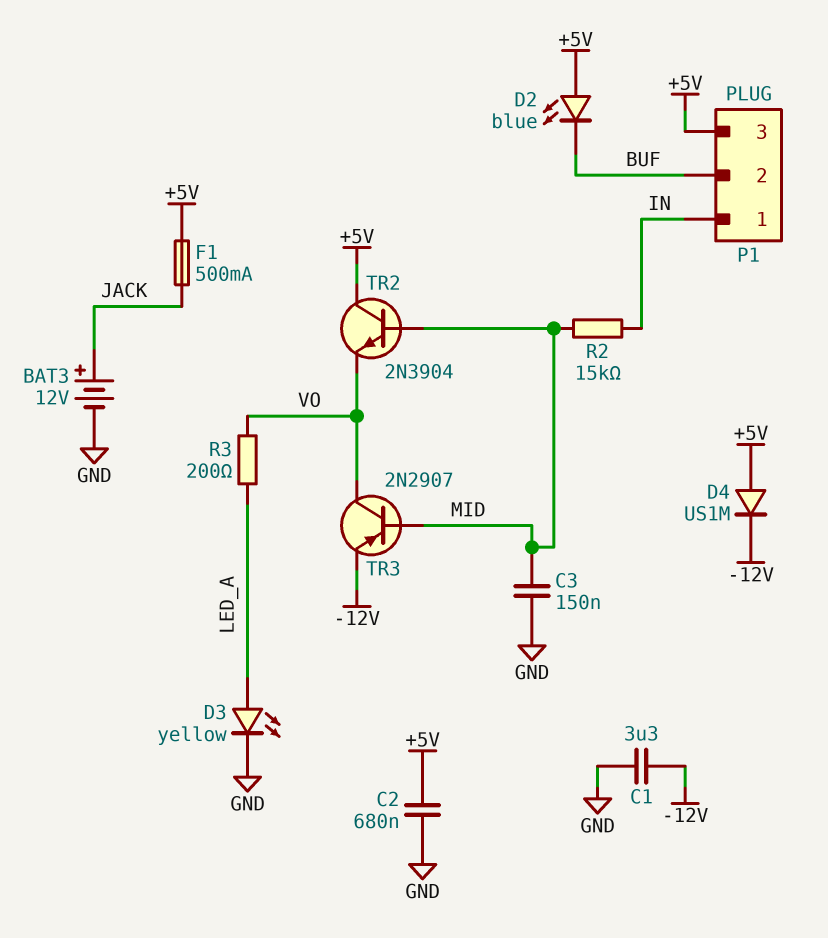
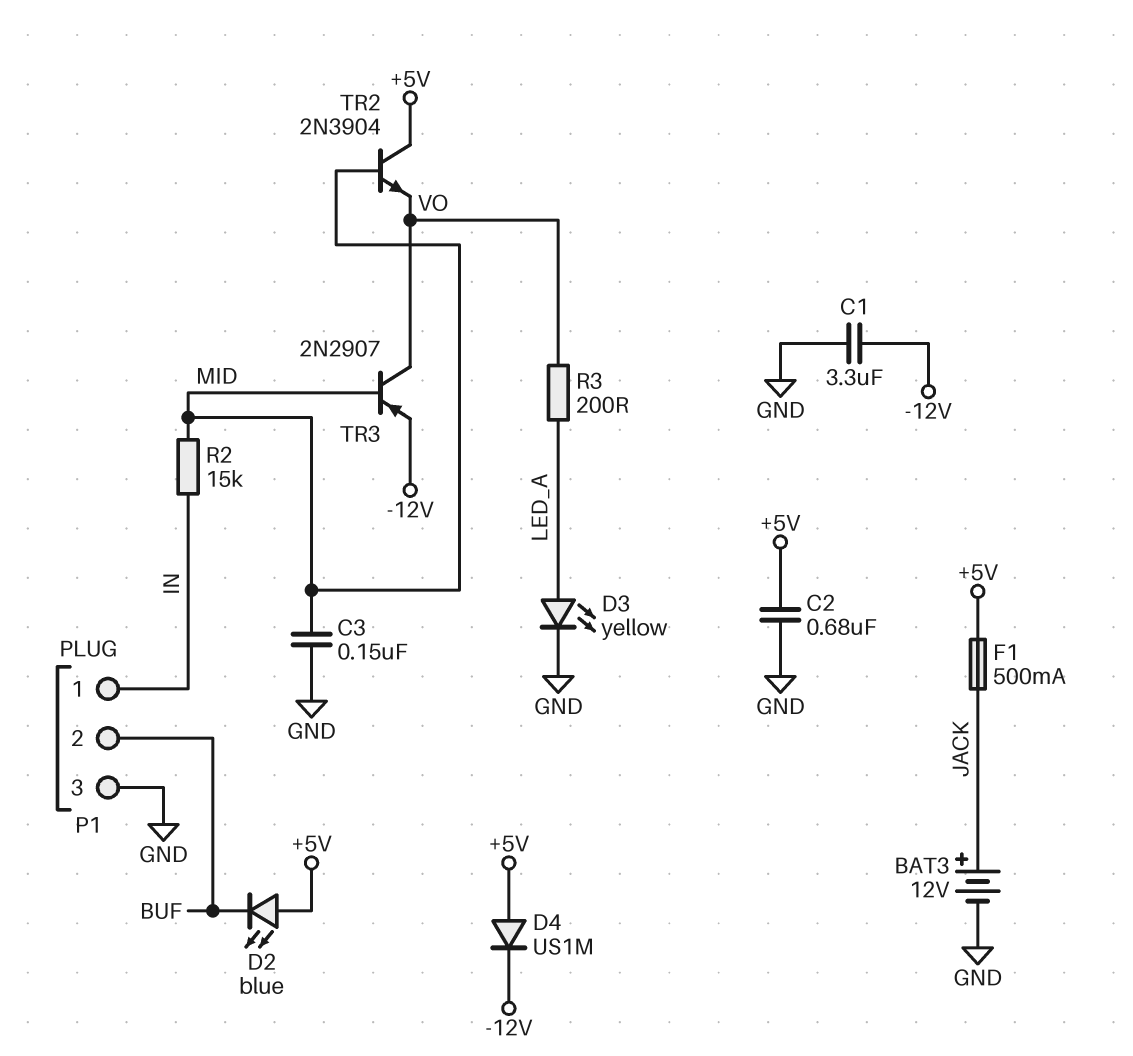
P1 pin 3: +5V -> GND

